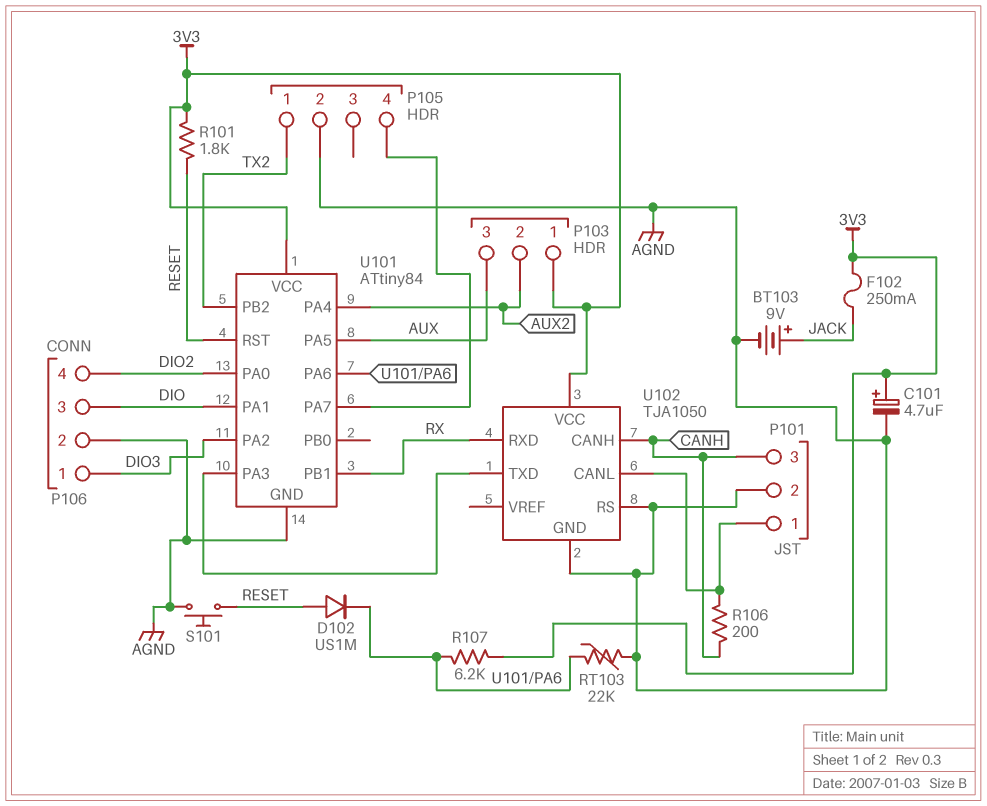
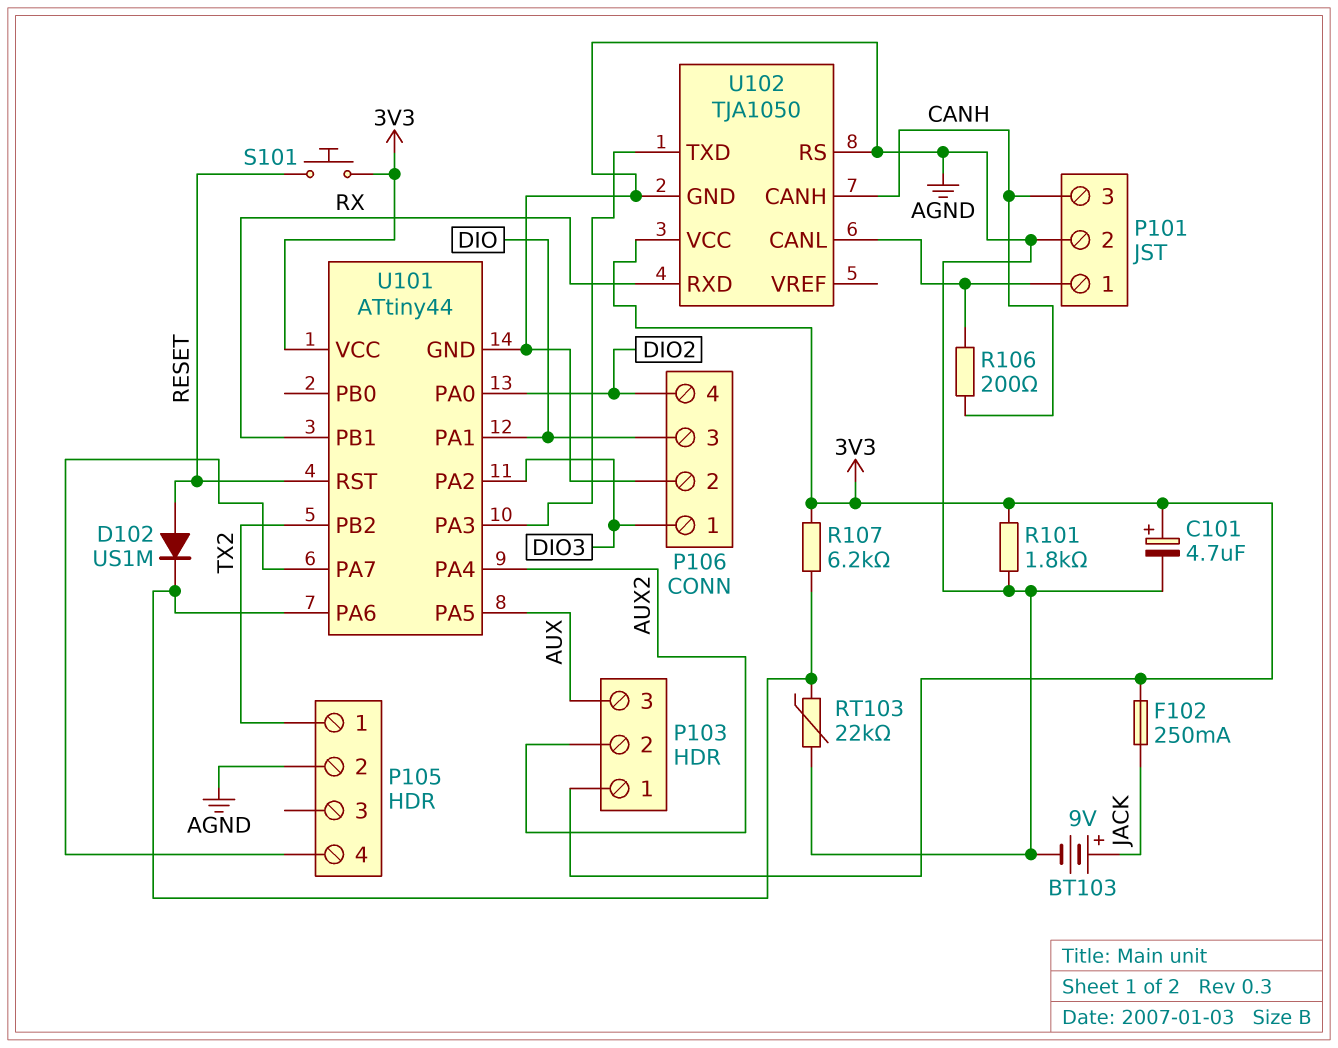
R101: 1.8k (3V3, RESET) -> 1.8k (3V3, AGND)
S101: button (AGND, RESET) -> button (3V3, RESET)
U101: ATtiny84 -> ATtiny44

